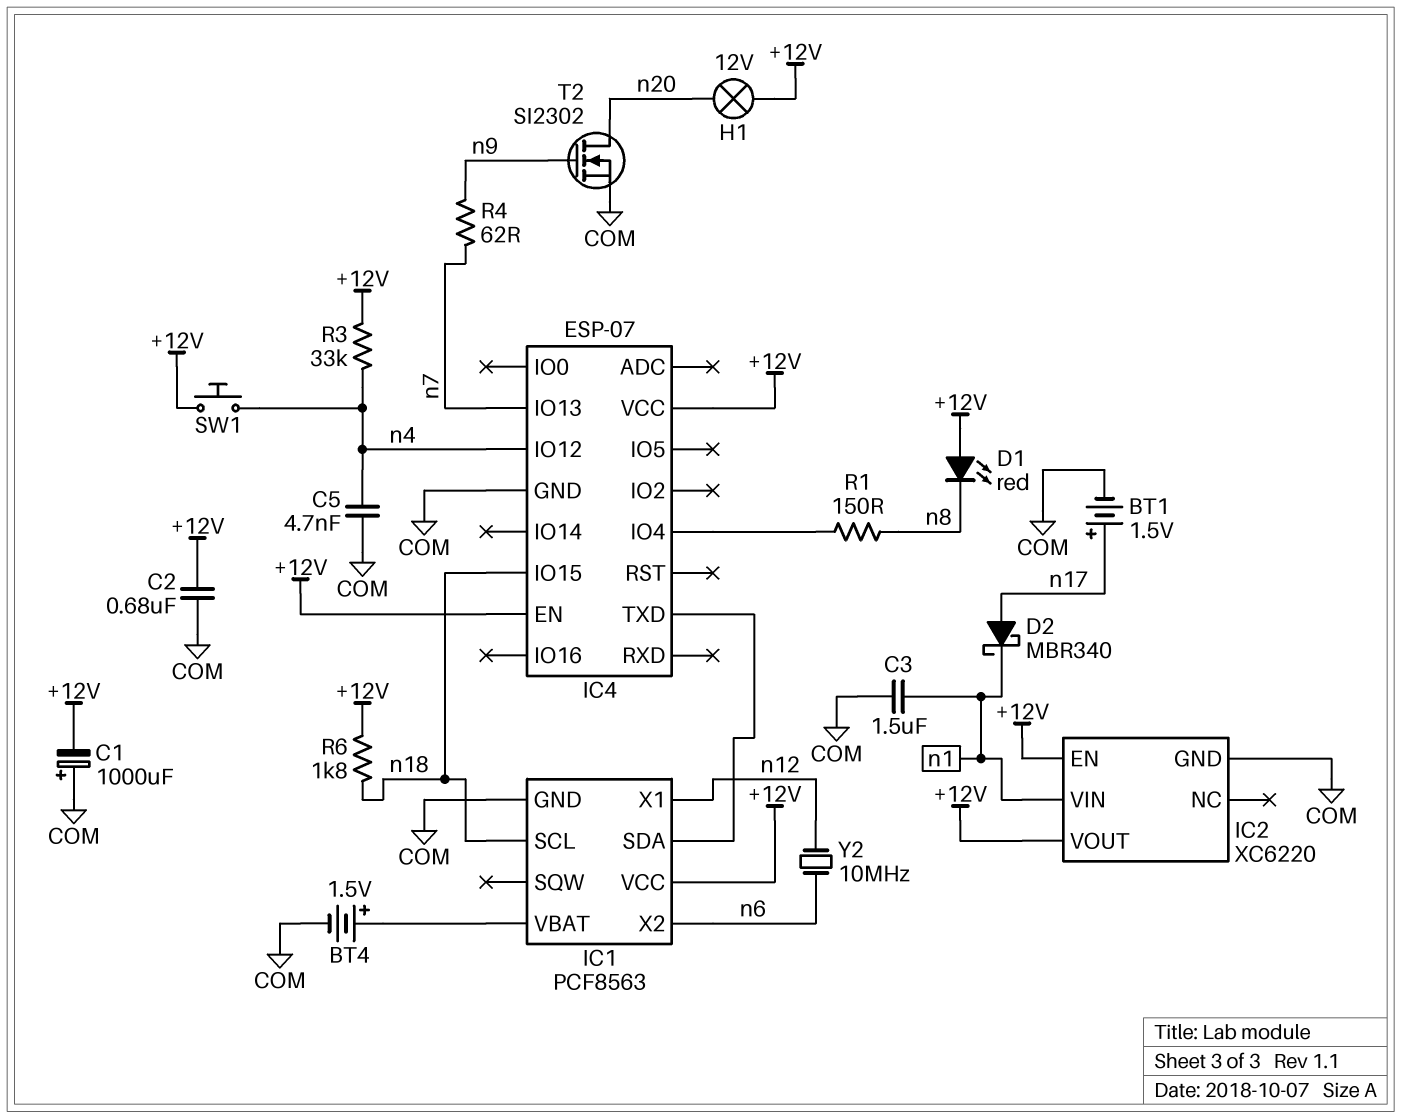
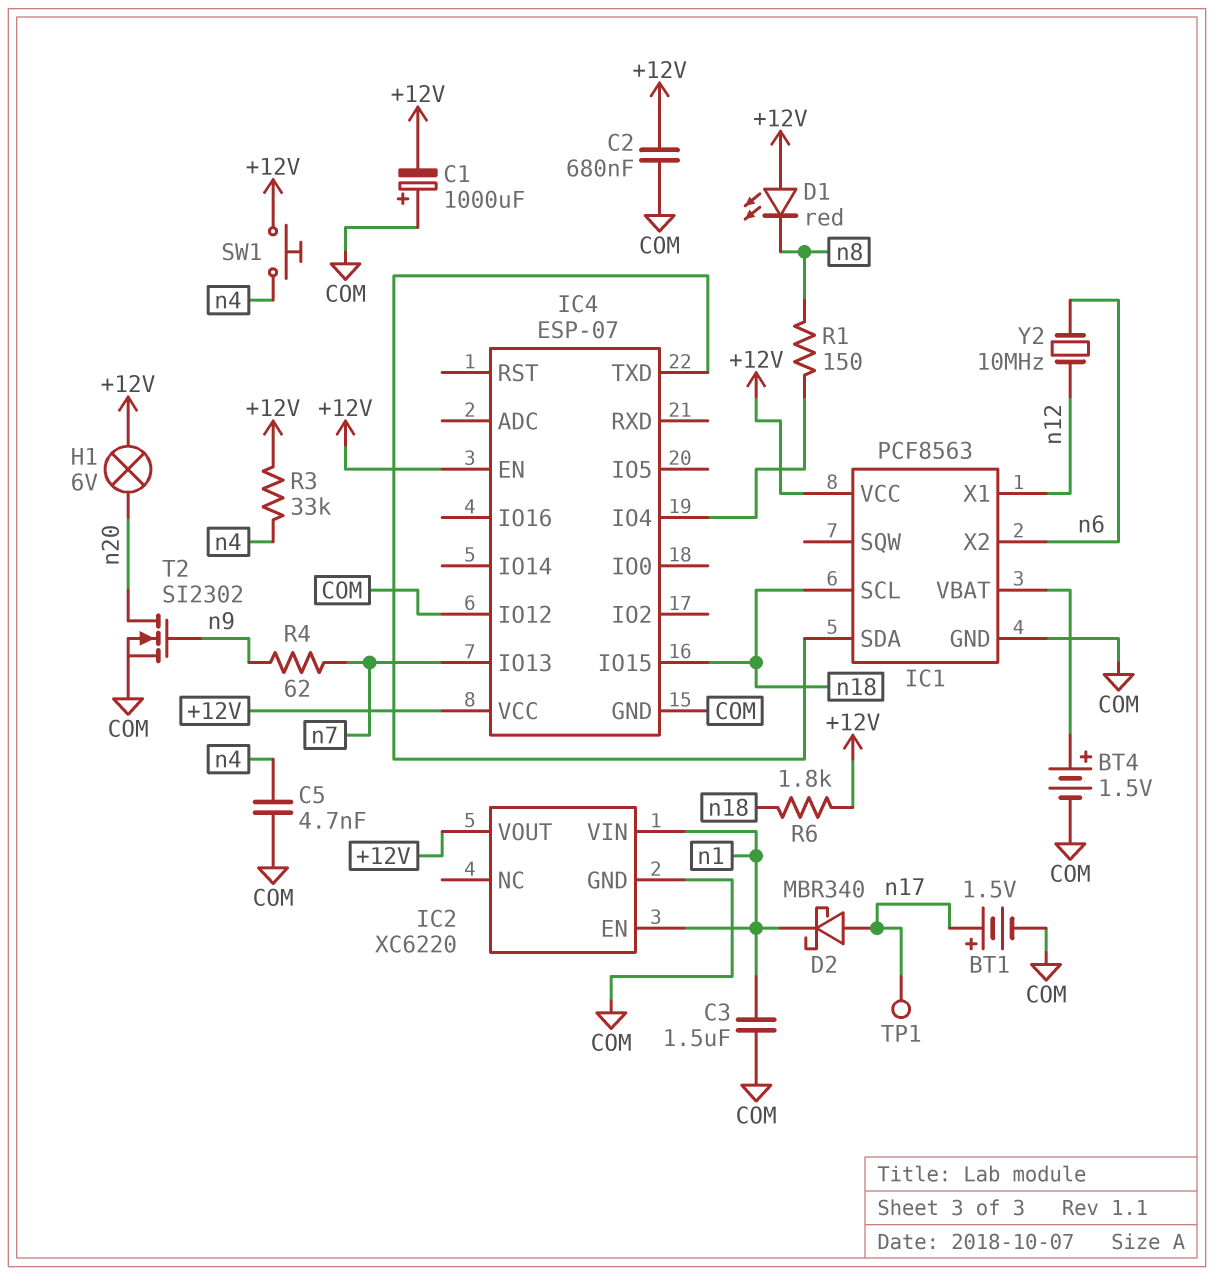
H1: lamp 12V (+12V, n20) -> lamp 6V (+12V, n20)
IC2 pin EN: +12V -> n1
IC4 pin IO12: n4 -> COM
TP1: none -> test point (n17)

